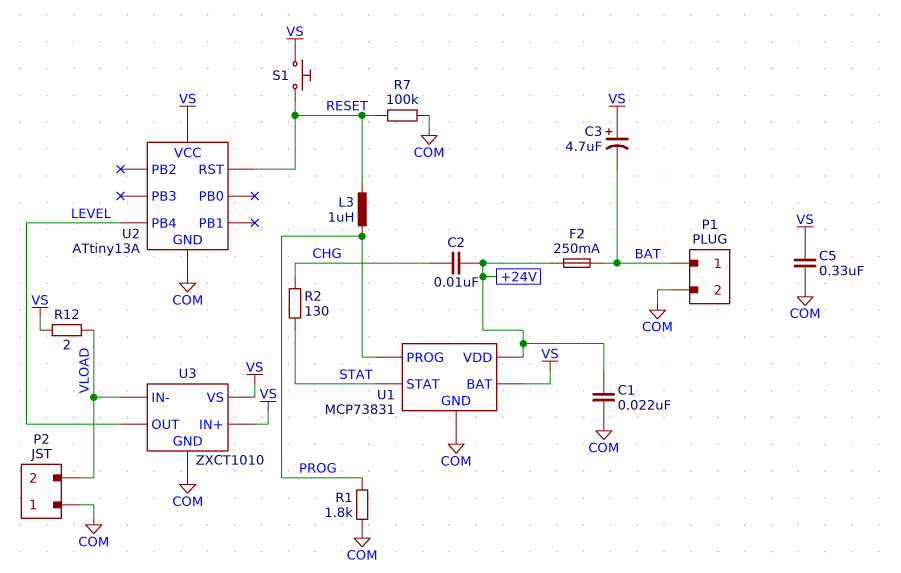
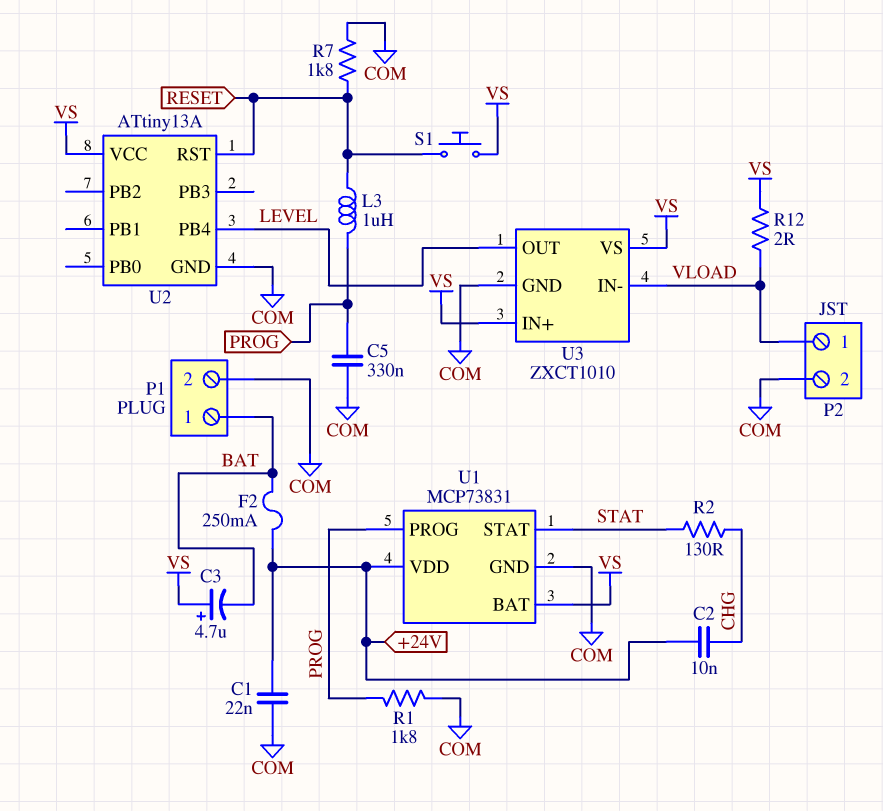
C5: 330nF (COM, VS) -> 330nF (COM, PROG)
P2 pin 1: COM -> VLOAD
P2 pin 2: VLOAD -> COM
R7: 100k (COM, RESET) -> 1.8k (COM, RESET)

